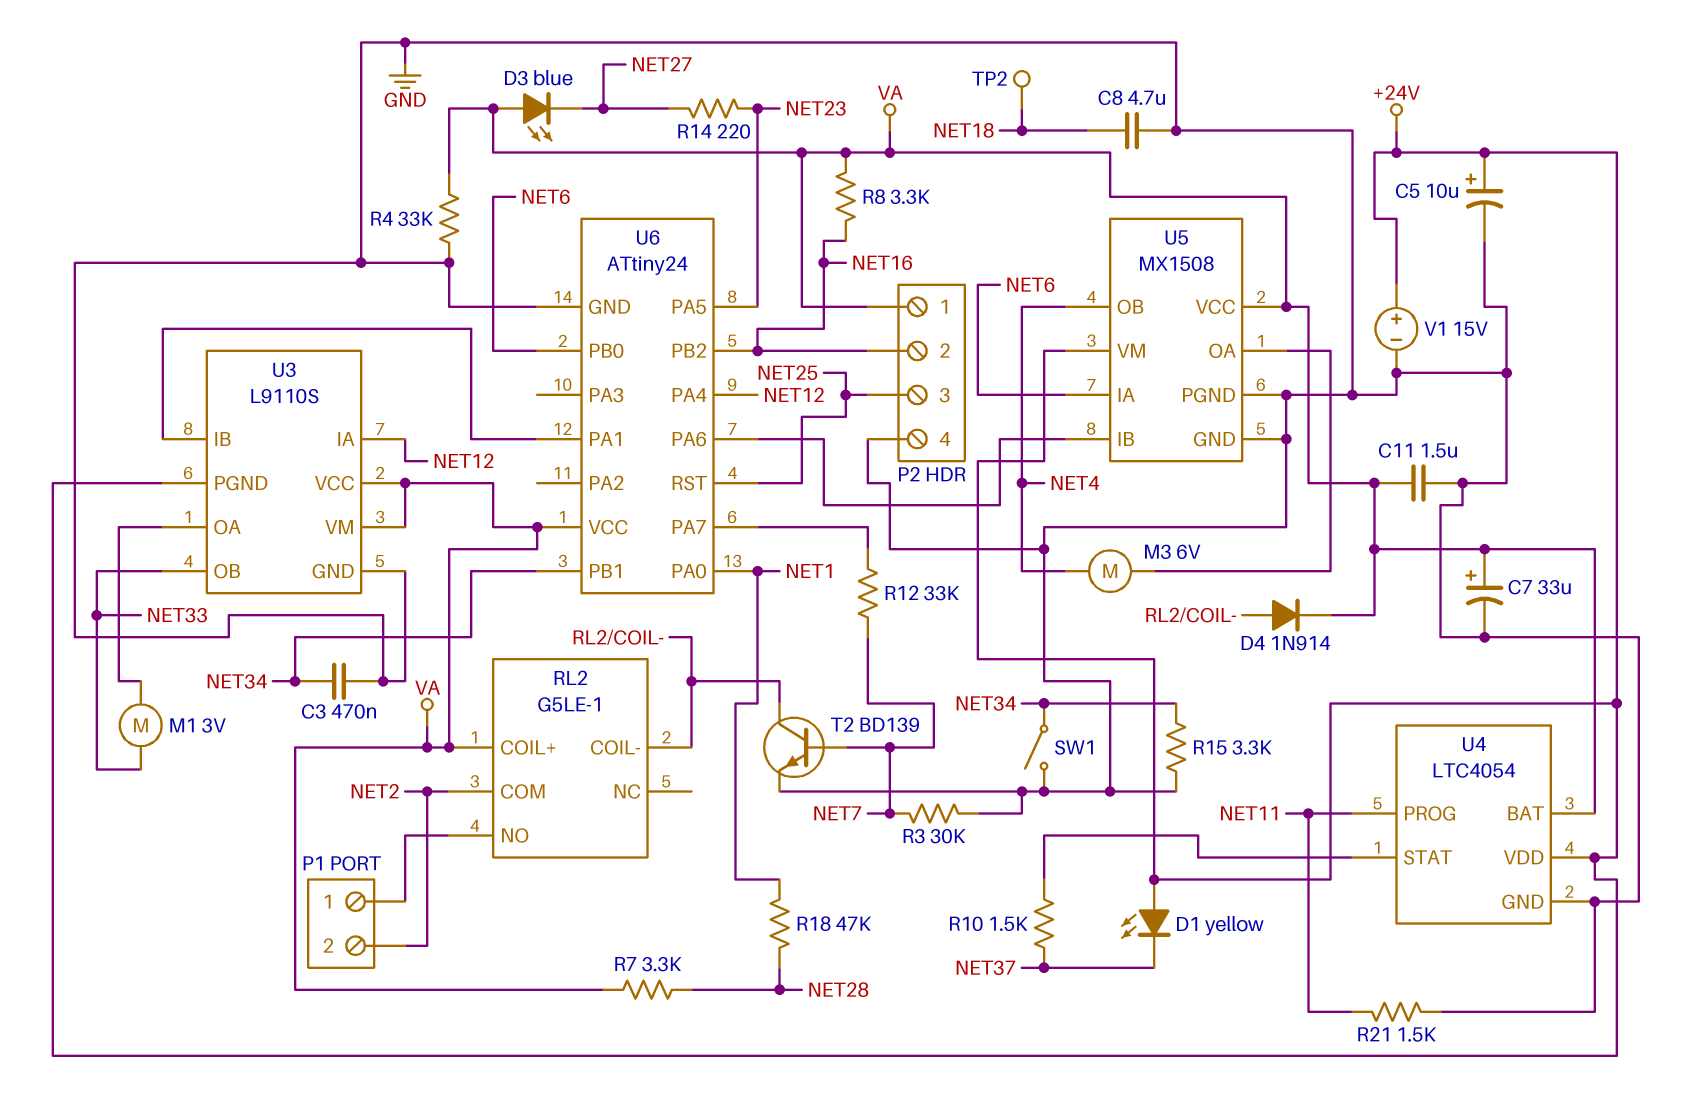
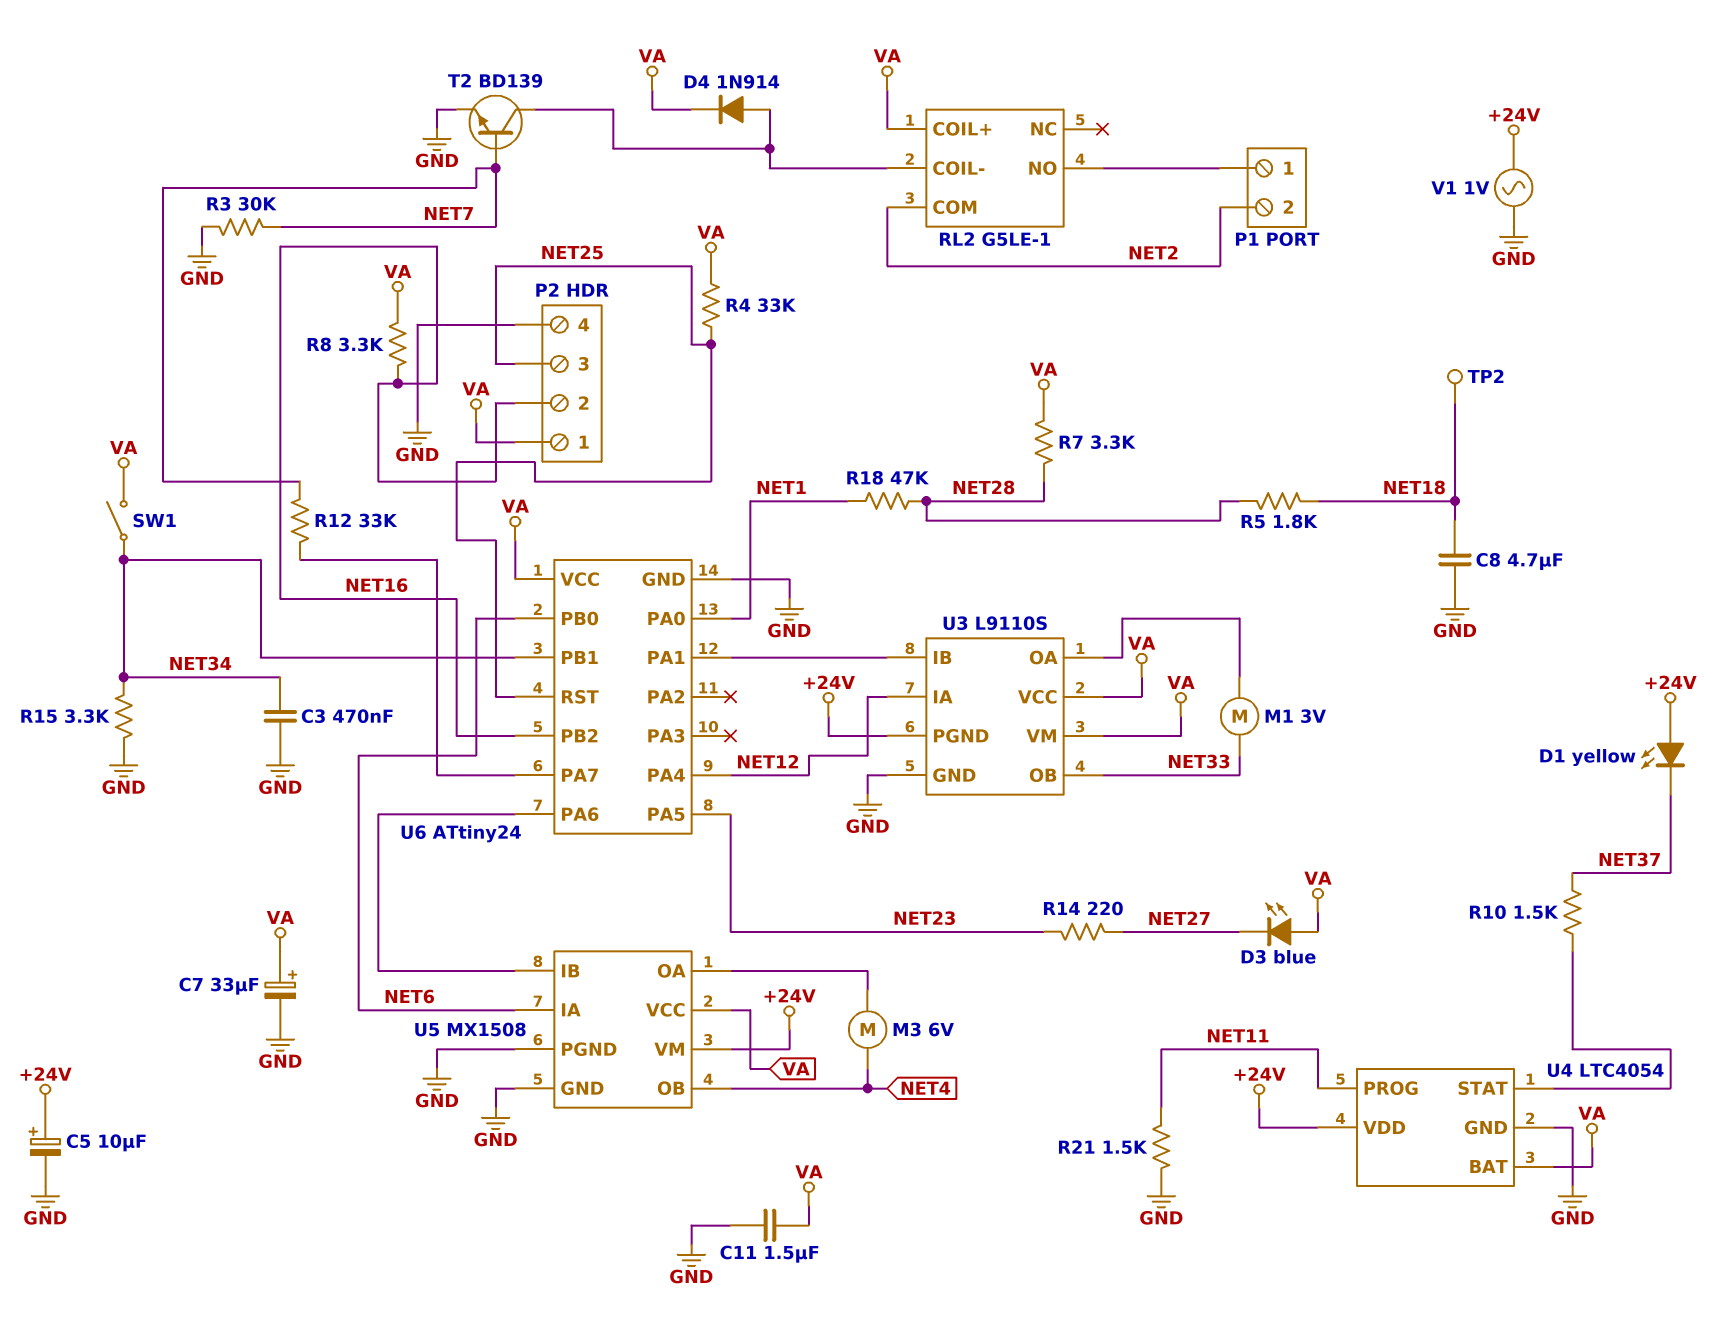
R4: 33k (GND, VA) -> 33k (NET25, VA)
R5: none -> 1.8k (NET18, NET28)
SW1: switch (GND, NET34) -> switch (NET34, VA)
V1: 15V (plus +24V, minus GND) -> AC 1V (+24V, GND)

